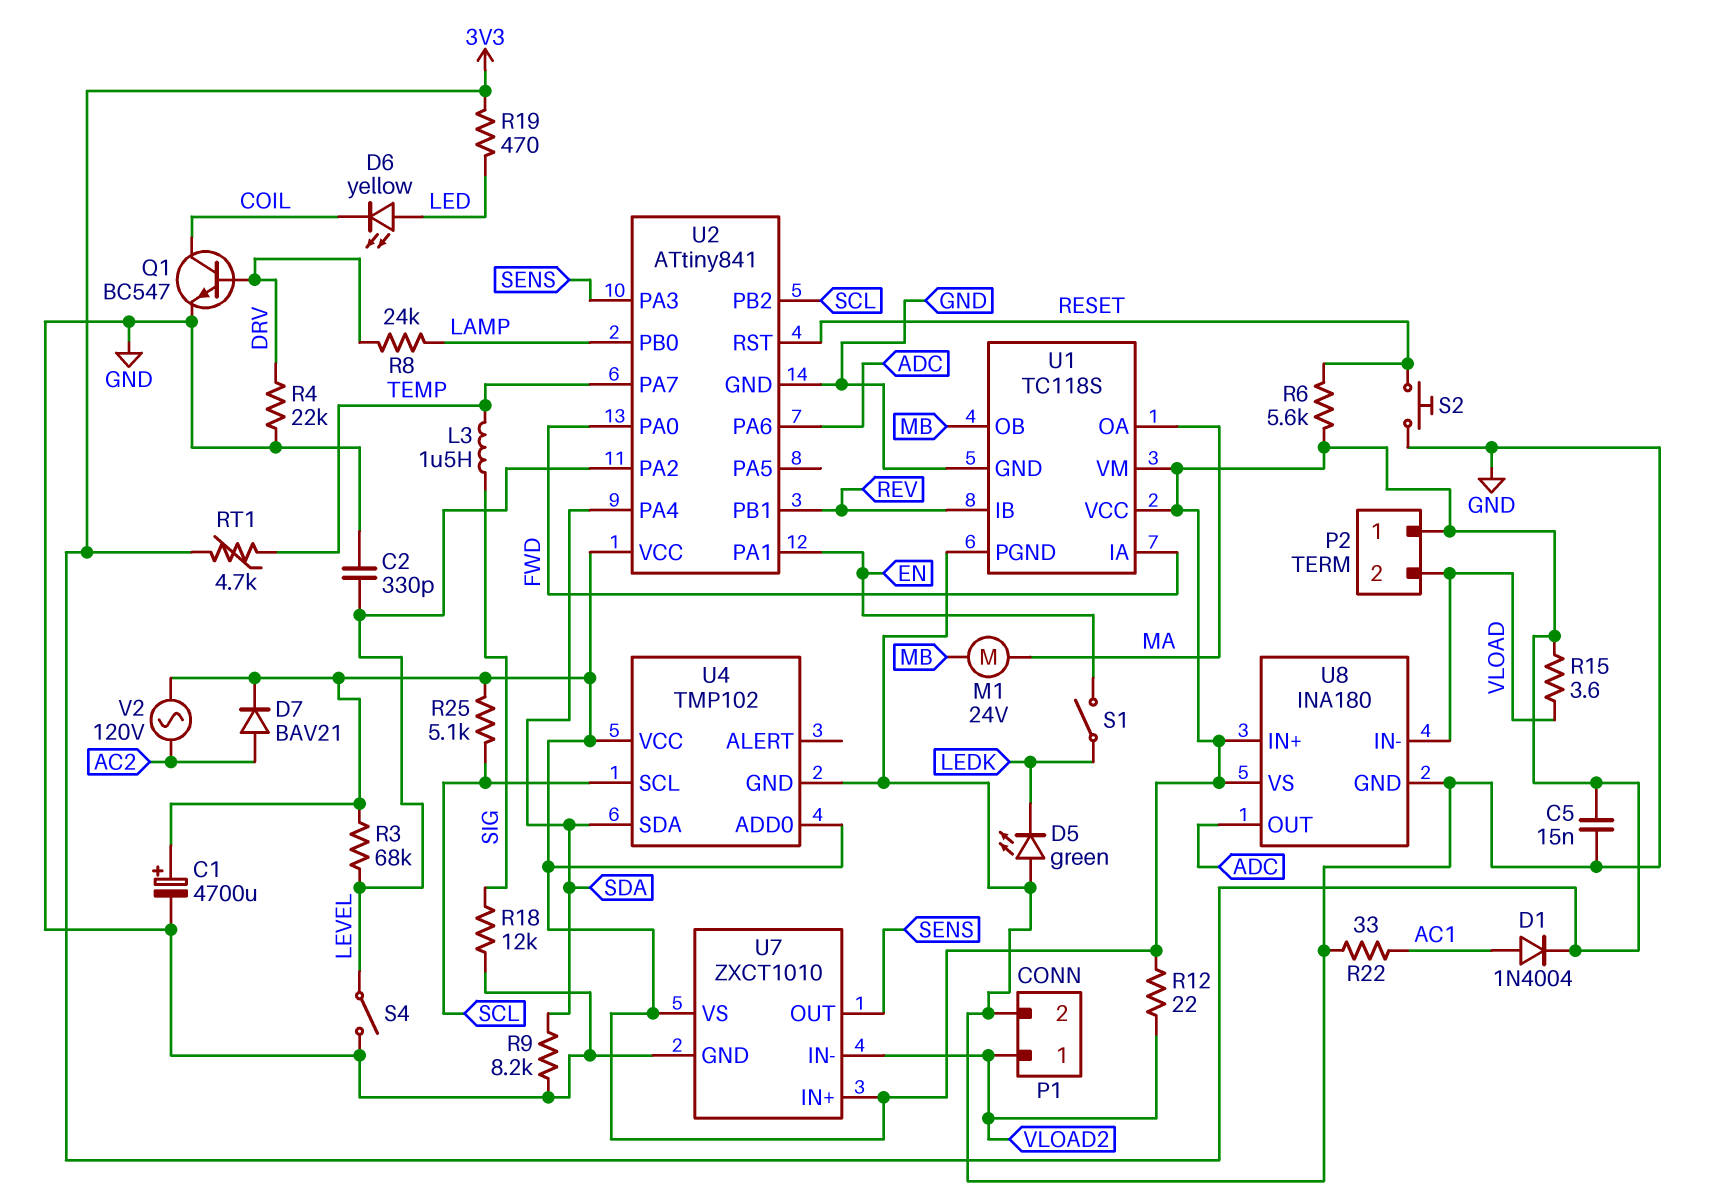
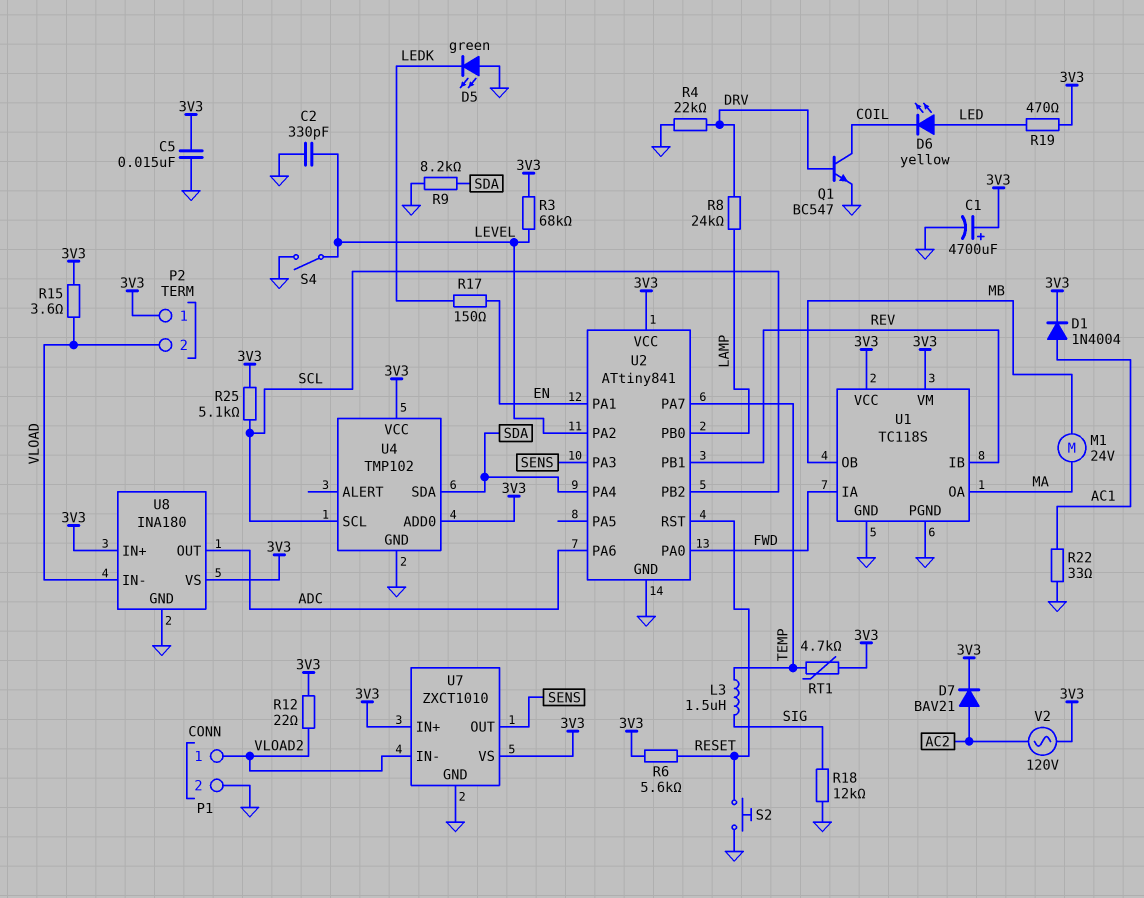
R17: none -> 150 (EN, LEDK)
S1: switch (EN, LEDK) -> none

